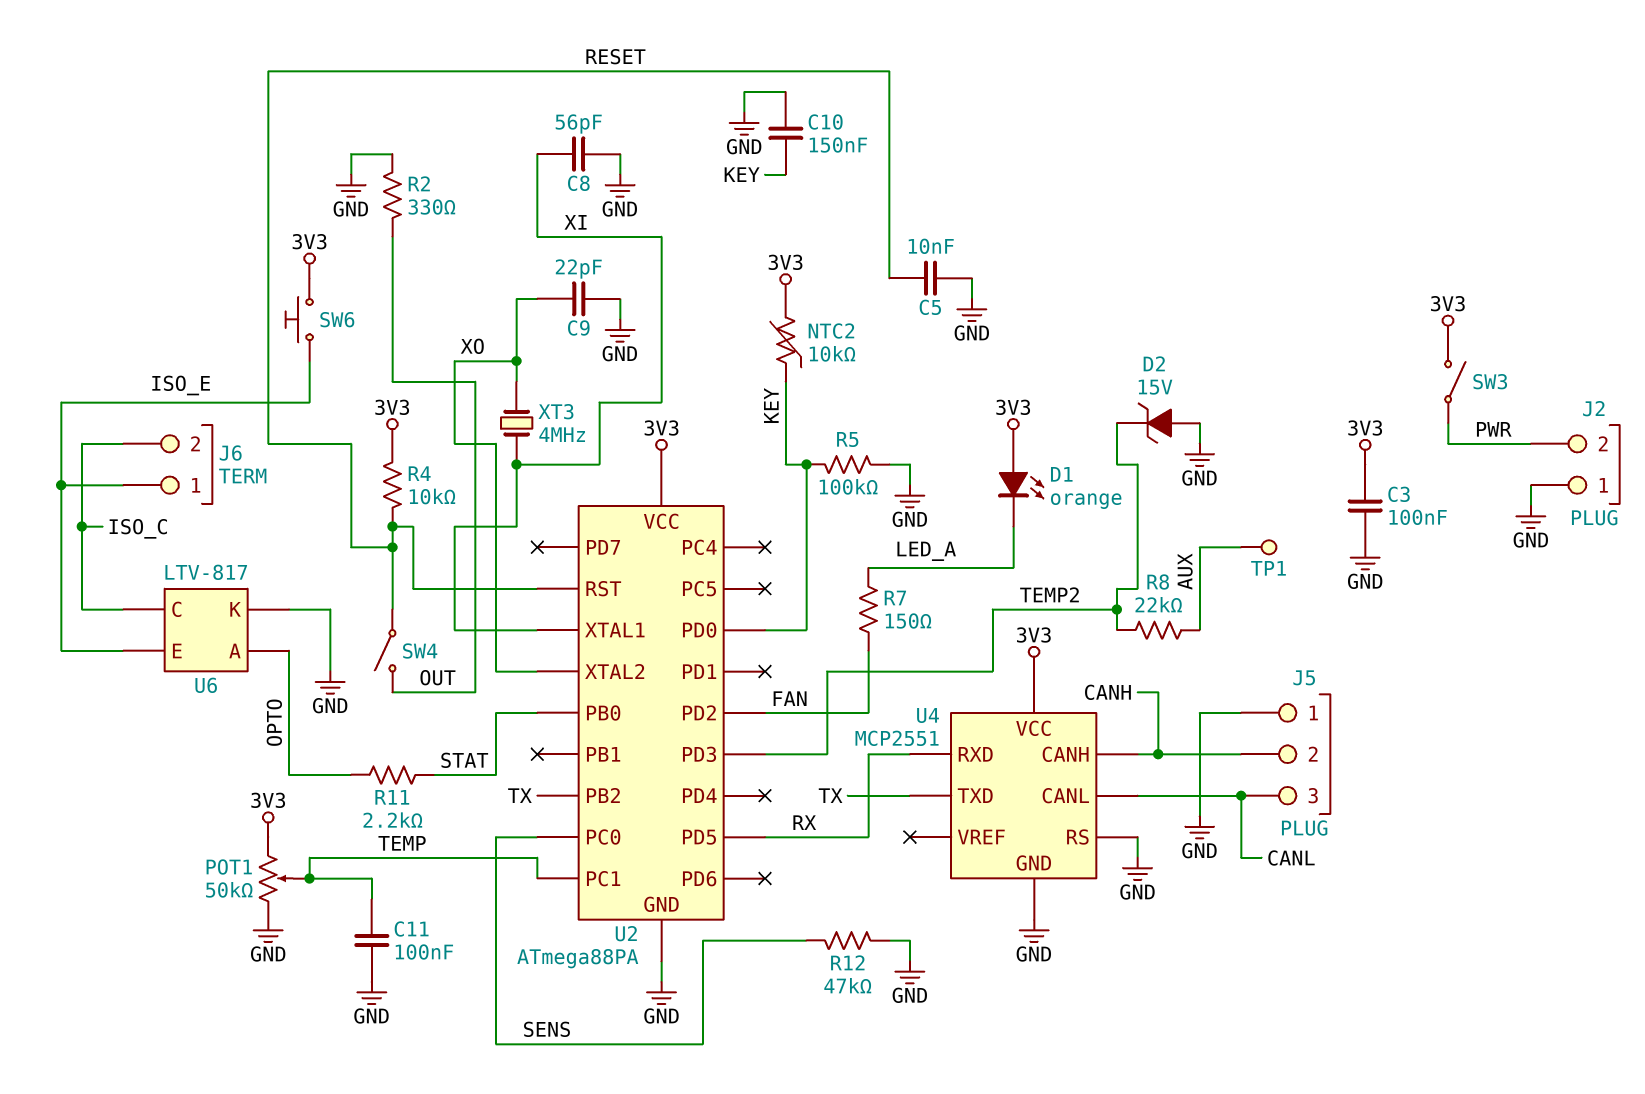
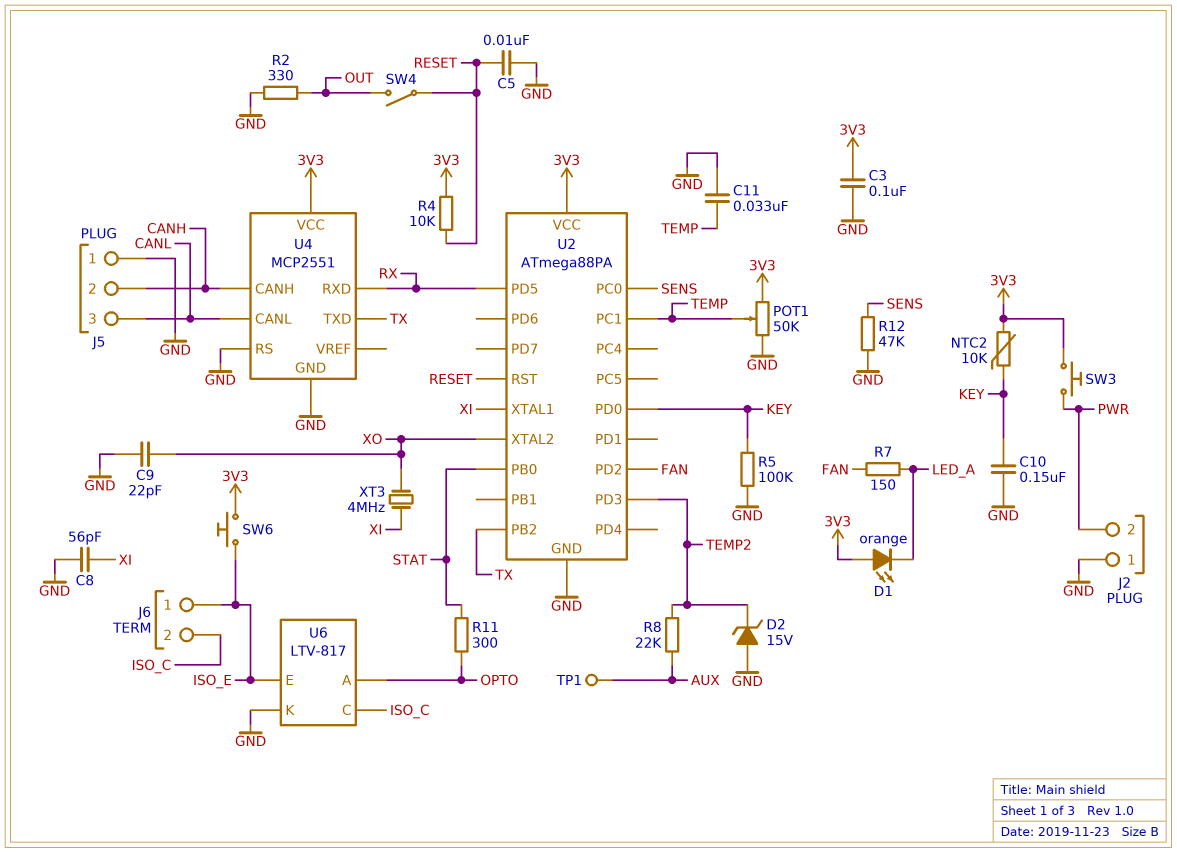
C11: 100nF (GND, TEMP) -> 33nF (GND, TEMP)
R11: 2.2k (OPTO, STAT) -> 300 (OPTO, STAT)
SW3: switch (3V3, PWR) -> button (3V3, PWR)

